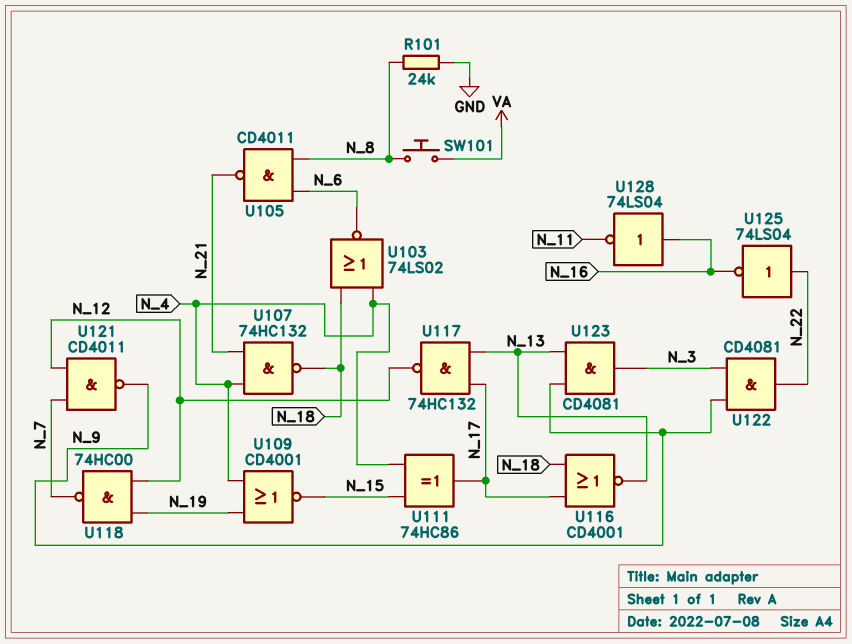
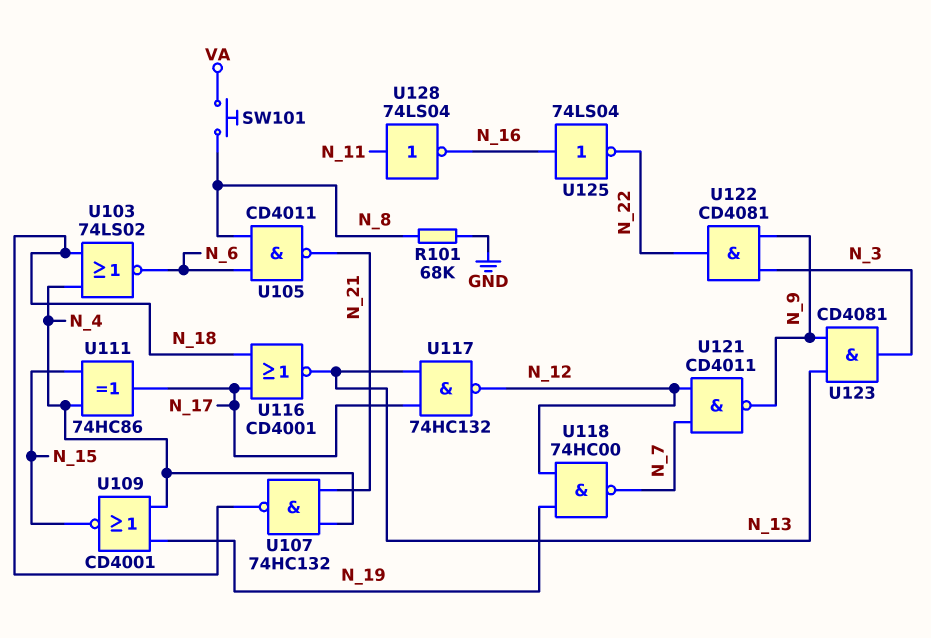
R101: 24k (GND, N_8) -> 68k (GND, N_8)
U125: NOT 74LS04 (in N_22, out N_16) -> NOT 74LS04 (in N_16, out N_22)
U128: NOT 74LS04 (in N_16, out N_11) -> NOT 74LS04 (in N_11, out N_16)

